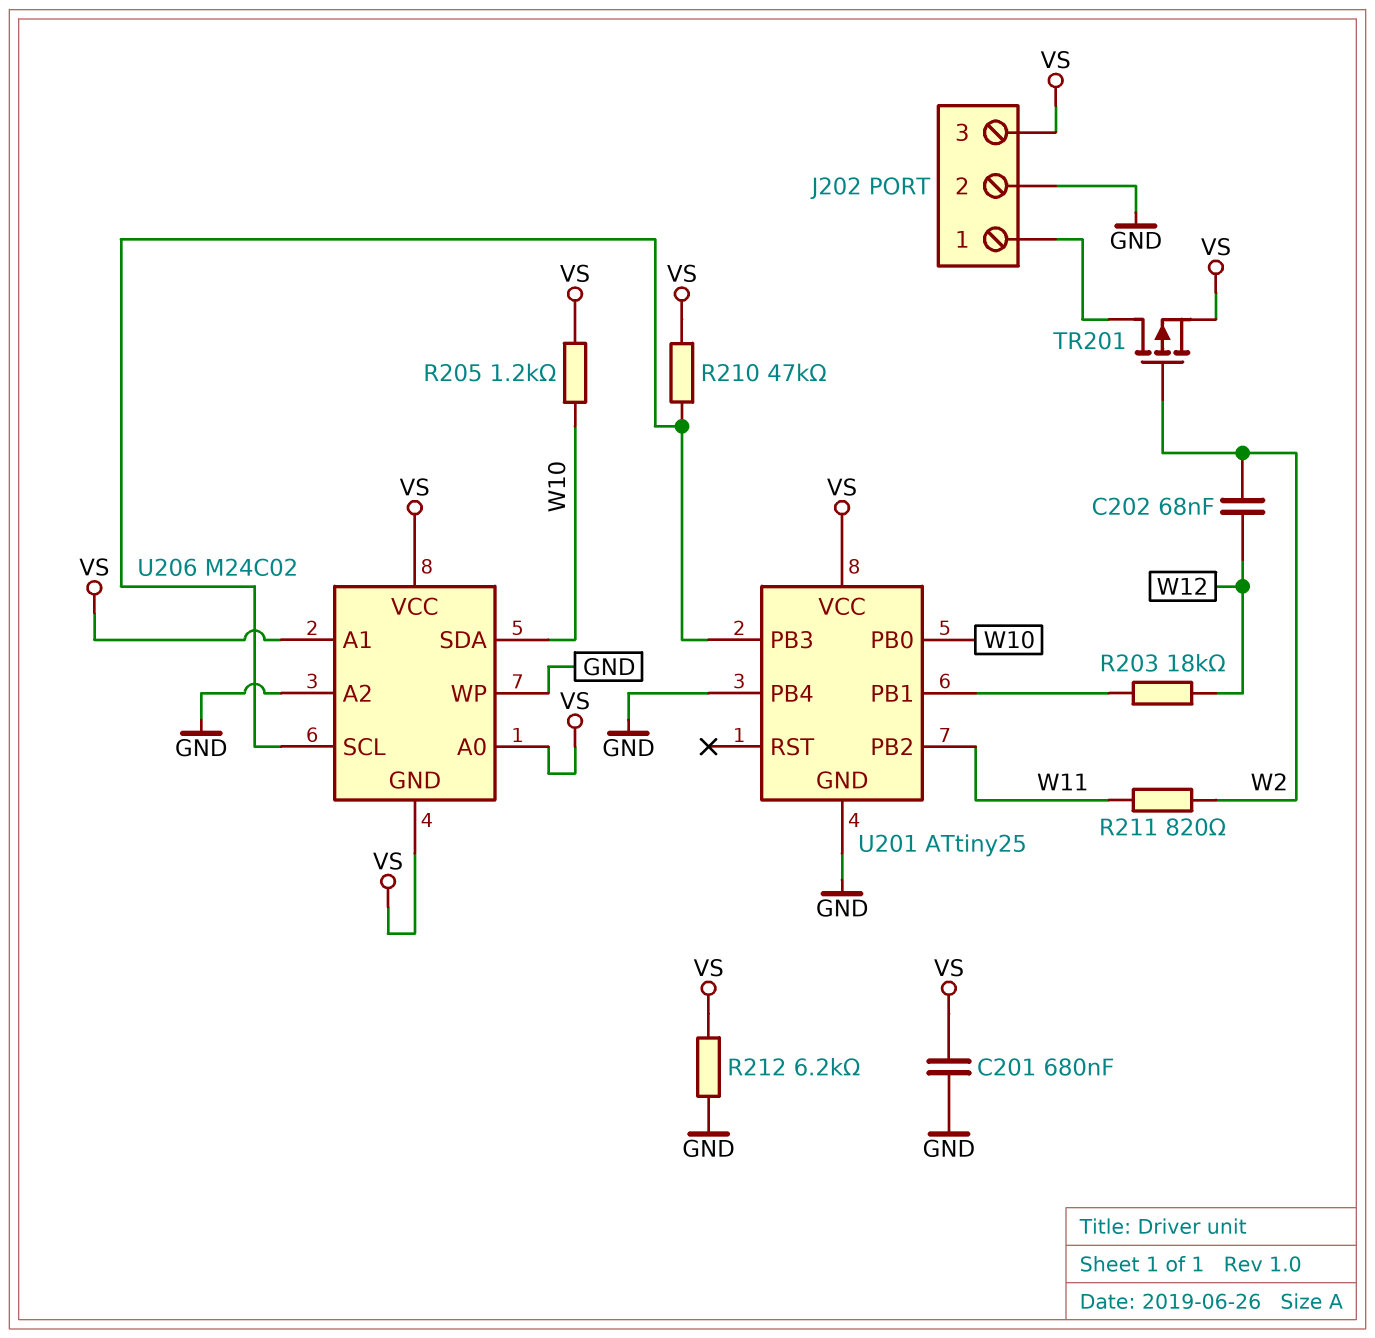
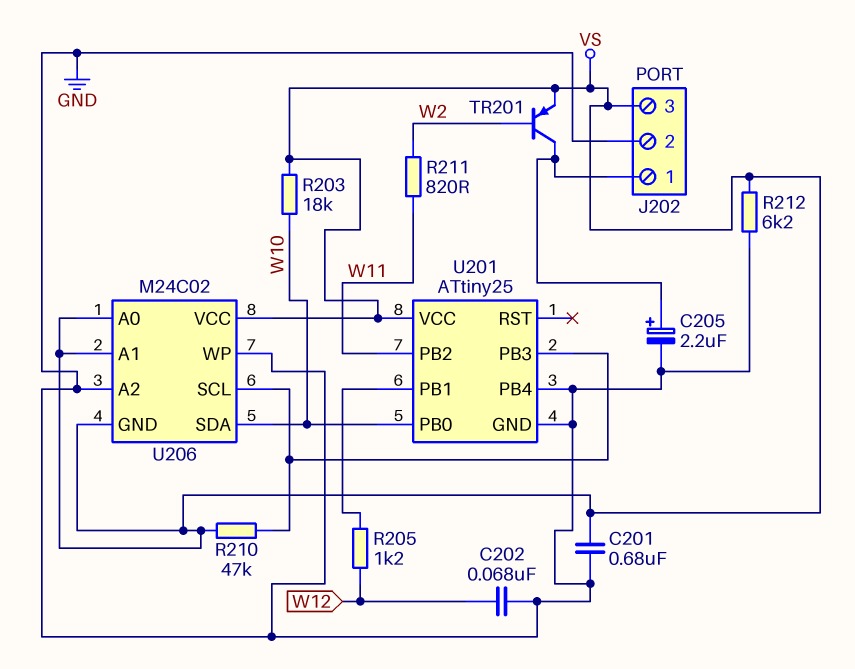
C202: 68nF (W2, W12) -> 68nF (GND, W12)
C205: none -> 2.2uF (plus J202/1, minus GND)
R203: 18k (U201/PB1, W12) -> 18k (VS, W10)
R205: 1.2k (VS, W10) -> 1.2k (U201/PB1, W12)
TR201: PMOS (G W2, D J202/1, S VS) -> PNP (B W2, C J202/1, E VS)

